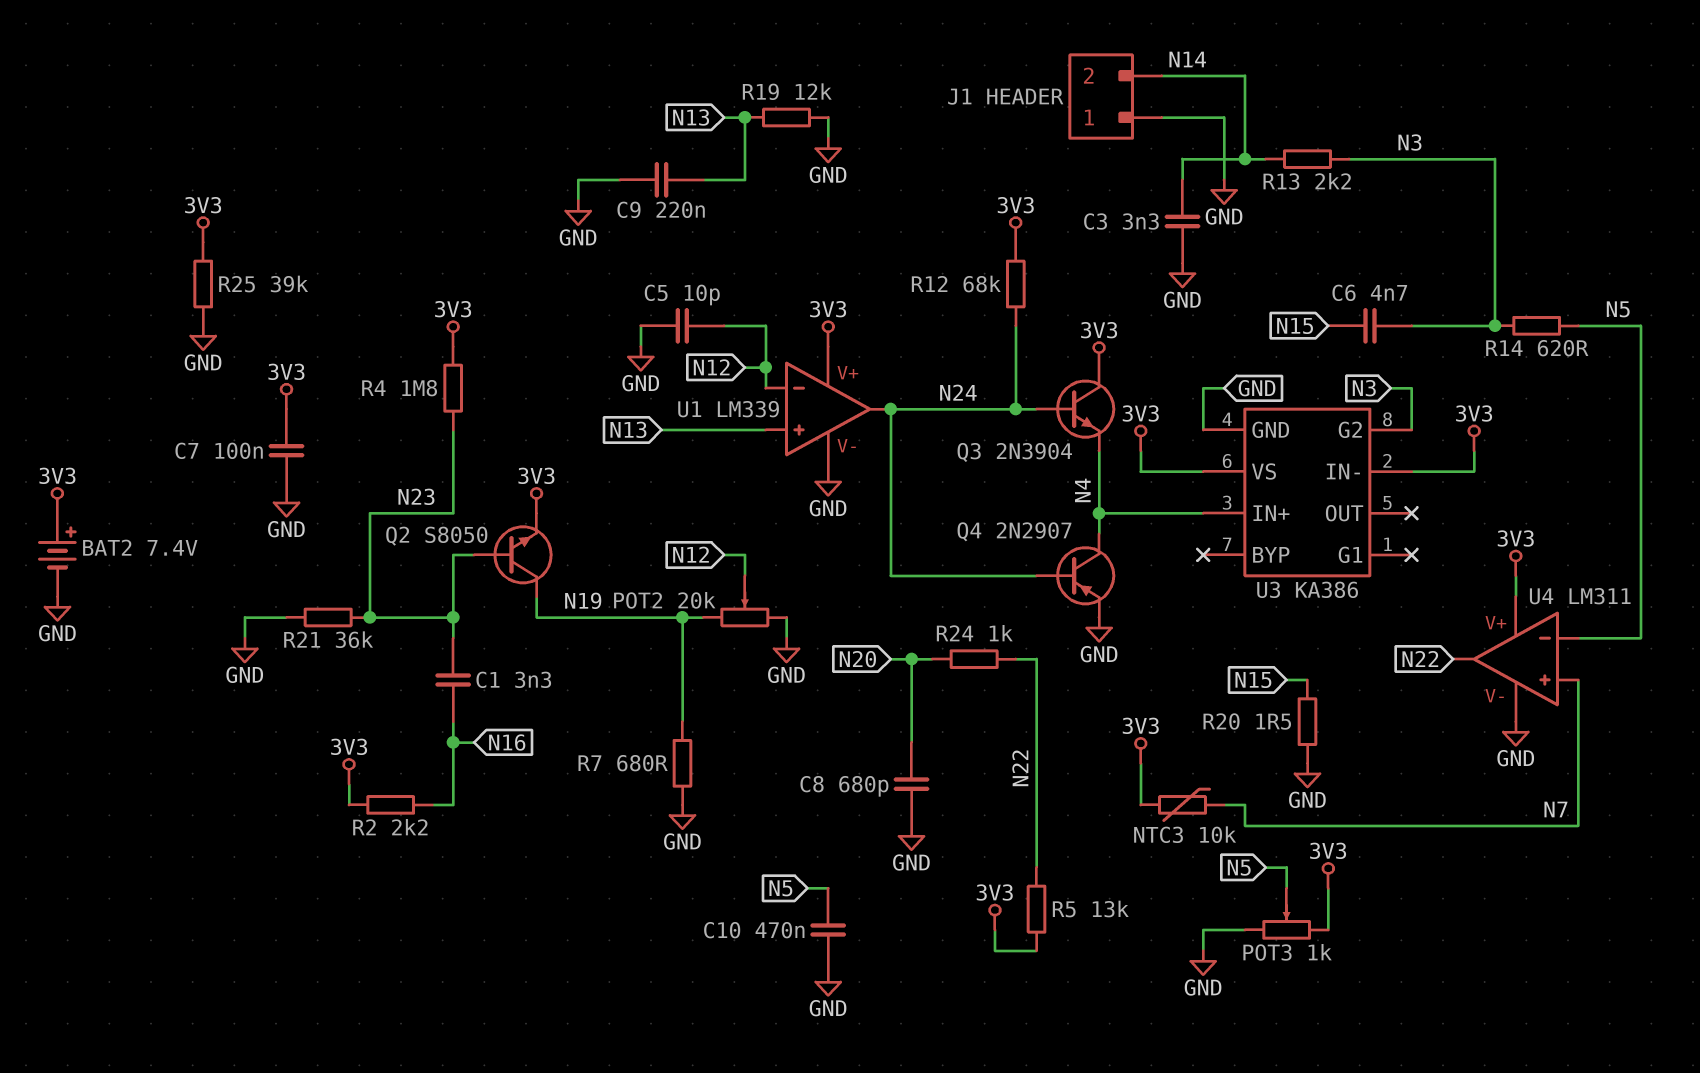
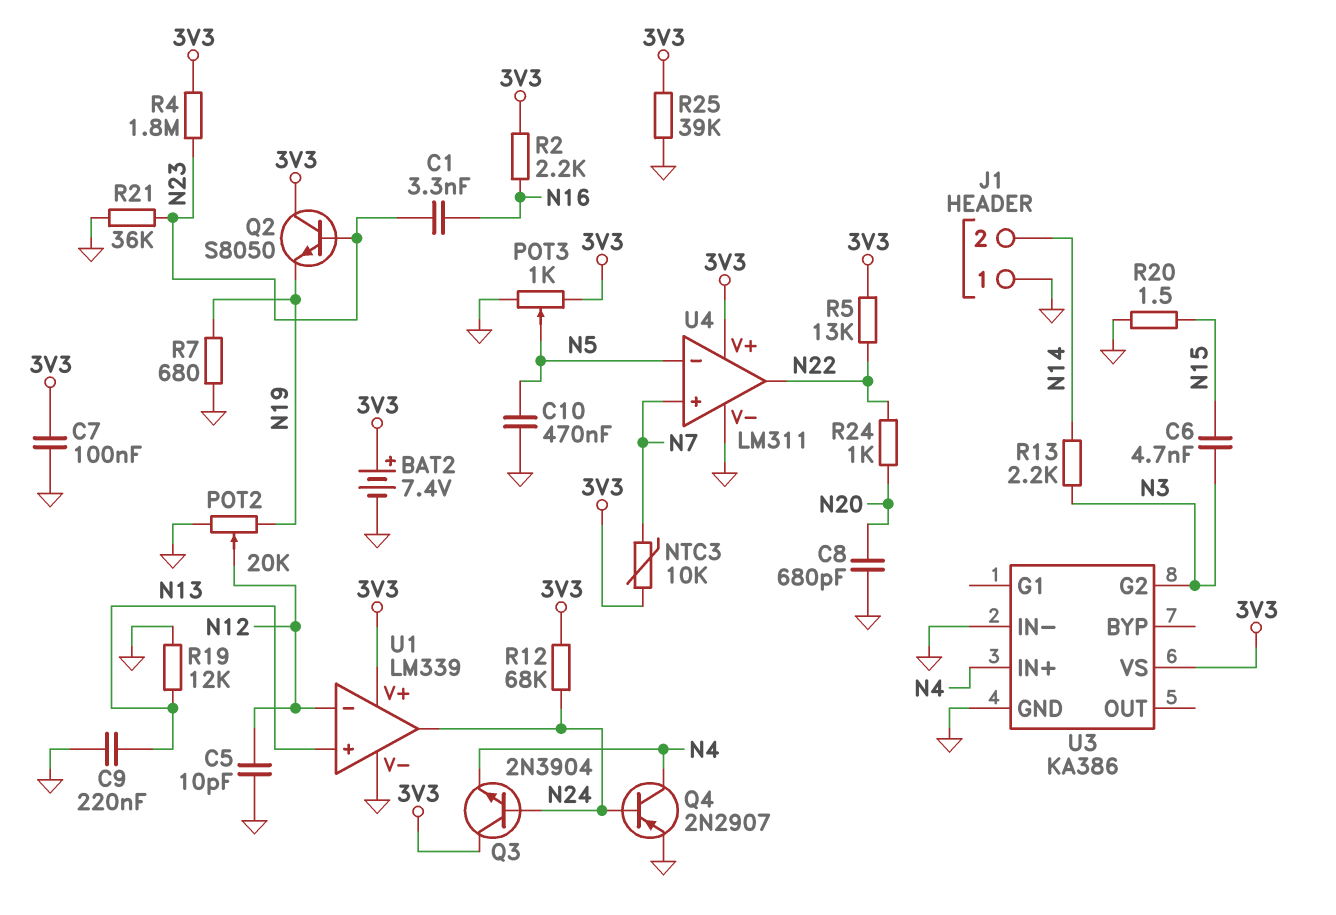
C3: 3.3nF (GND, N14) -> none
Q2: NPN S8050 (B N23, C N19, E 3V3) -> NPN S8050 (B N23, C 3V3, E N19)
R14: 620 (N3, N5) -> none
U3 pin IN-: 3V3 -> GND

